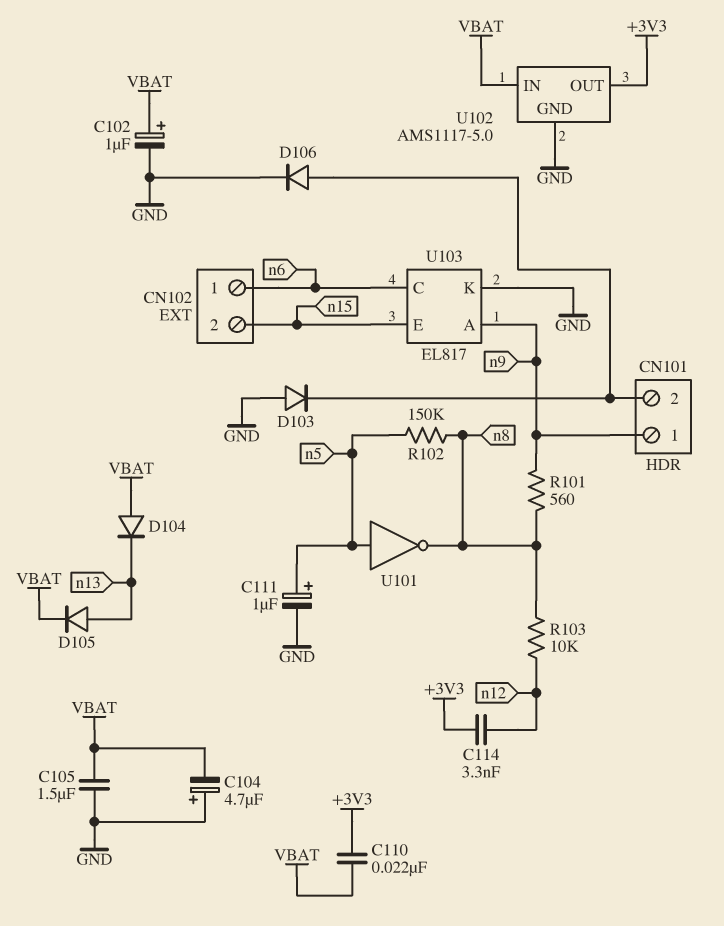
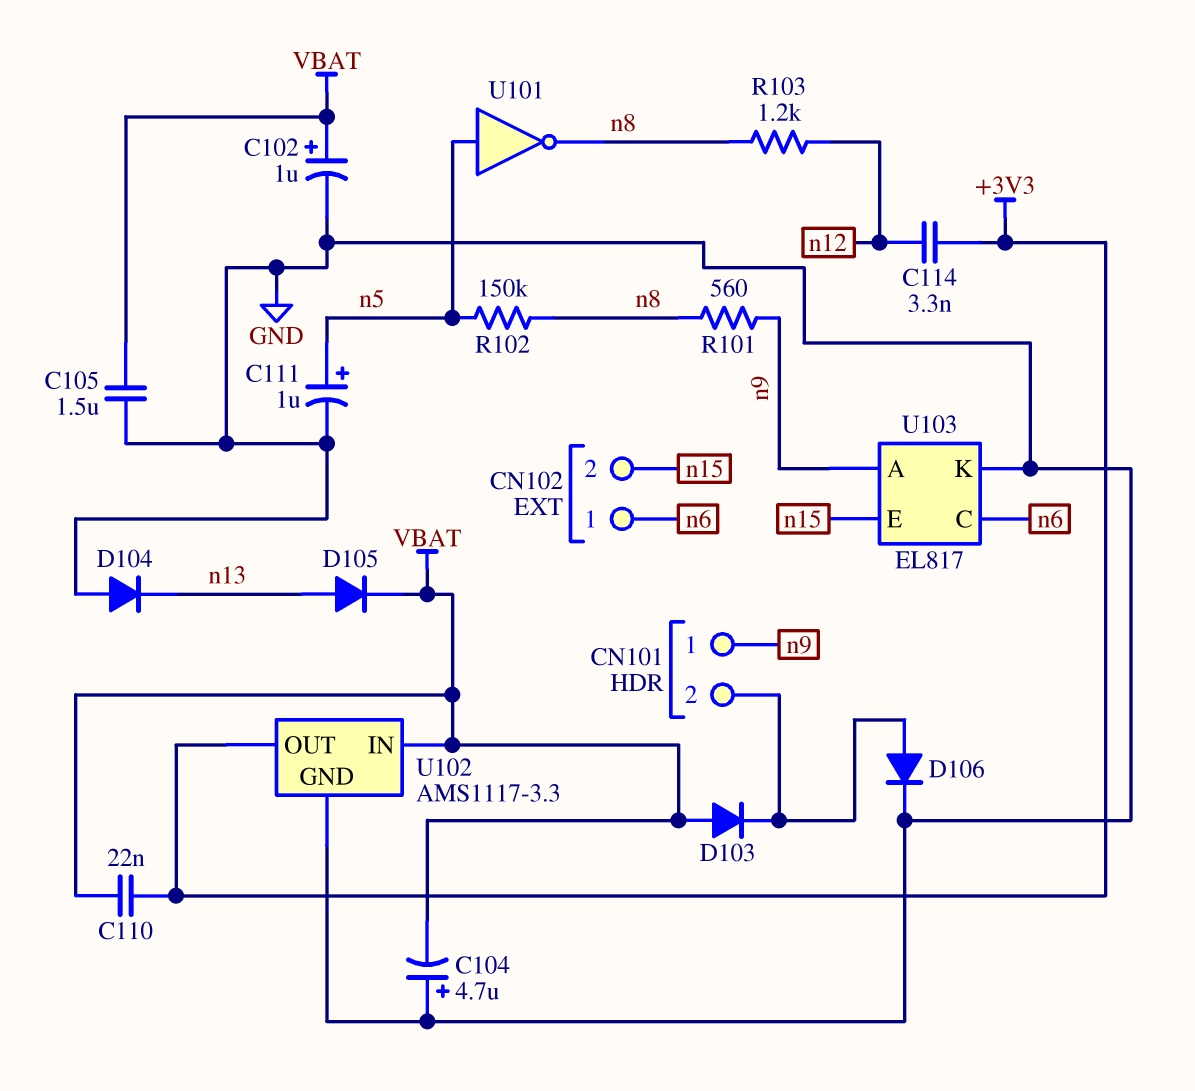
D103: diode (A GND, K CN101/2) -> diode (A VBAT, K CN101/2)
D104: diode (A VBAT, K n13) -> diode (A GND, K n13)
R103: 10k (n8, n12) -> 1.2k (n8, n12)
U102: AMS1117-5.0 -> AMS1117-3.3

